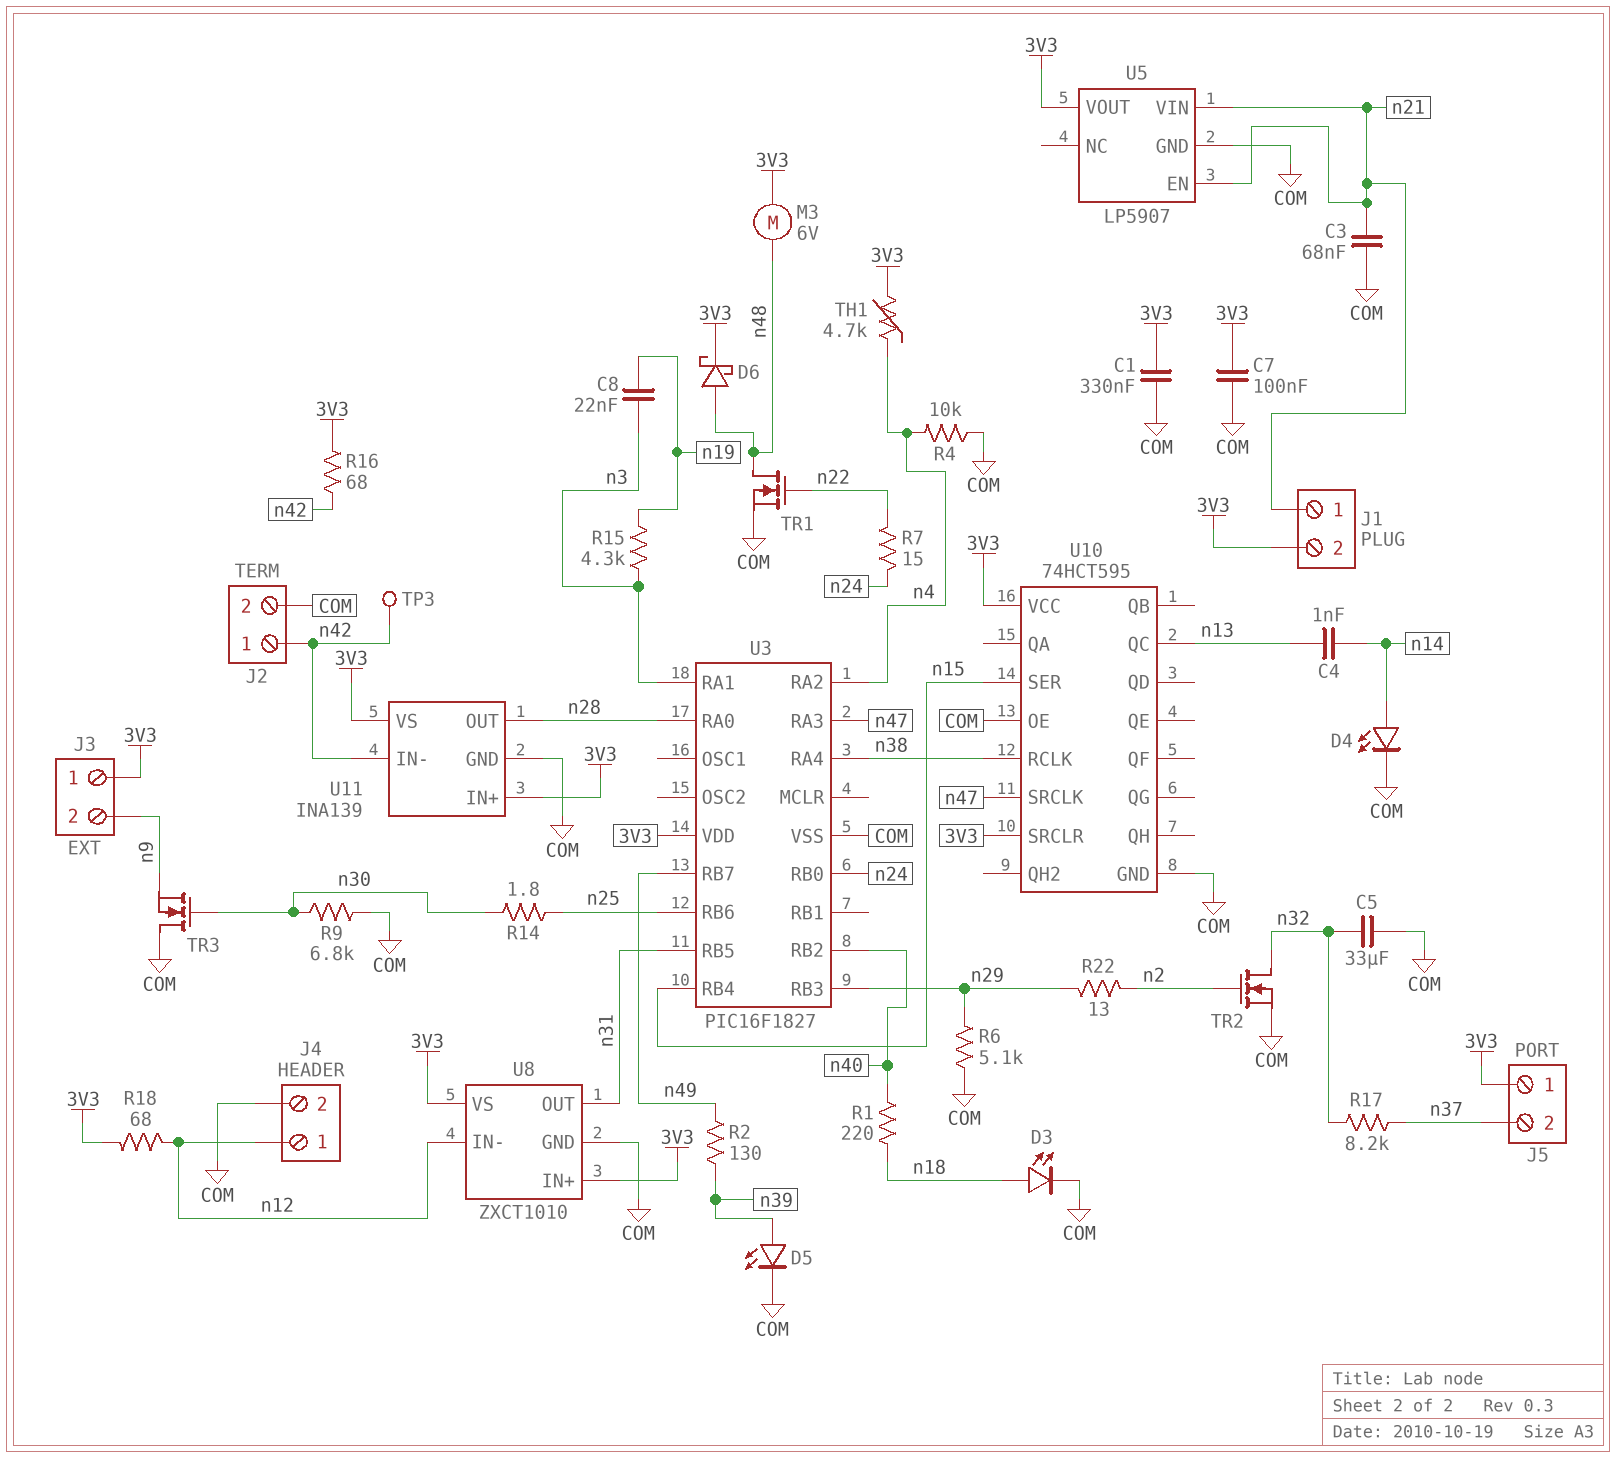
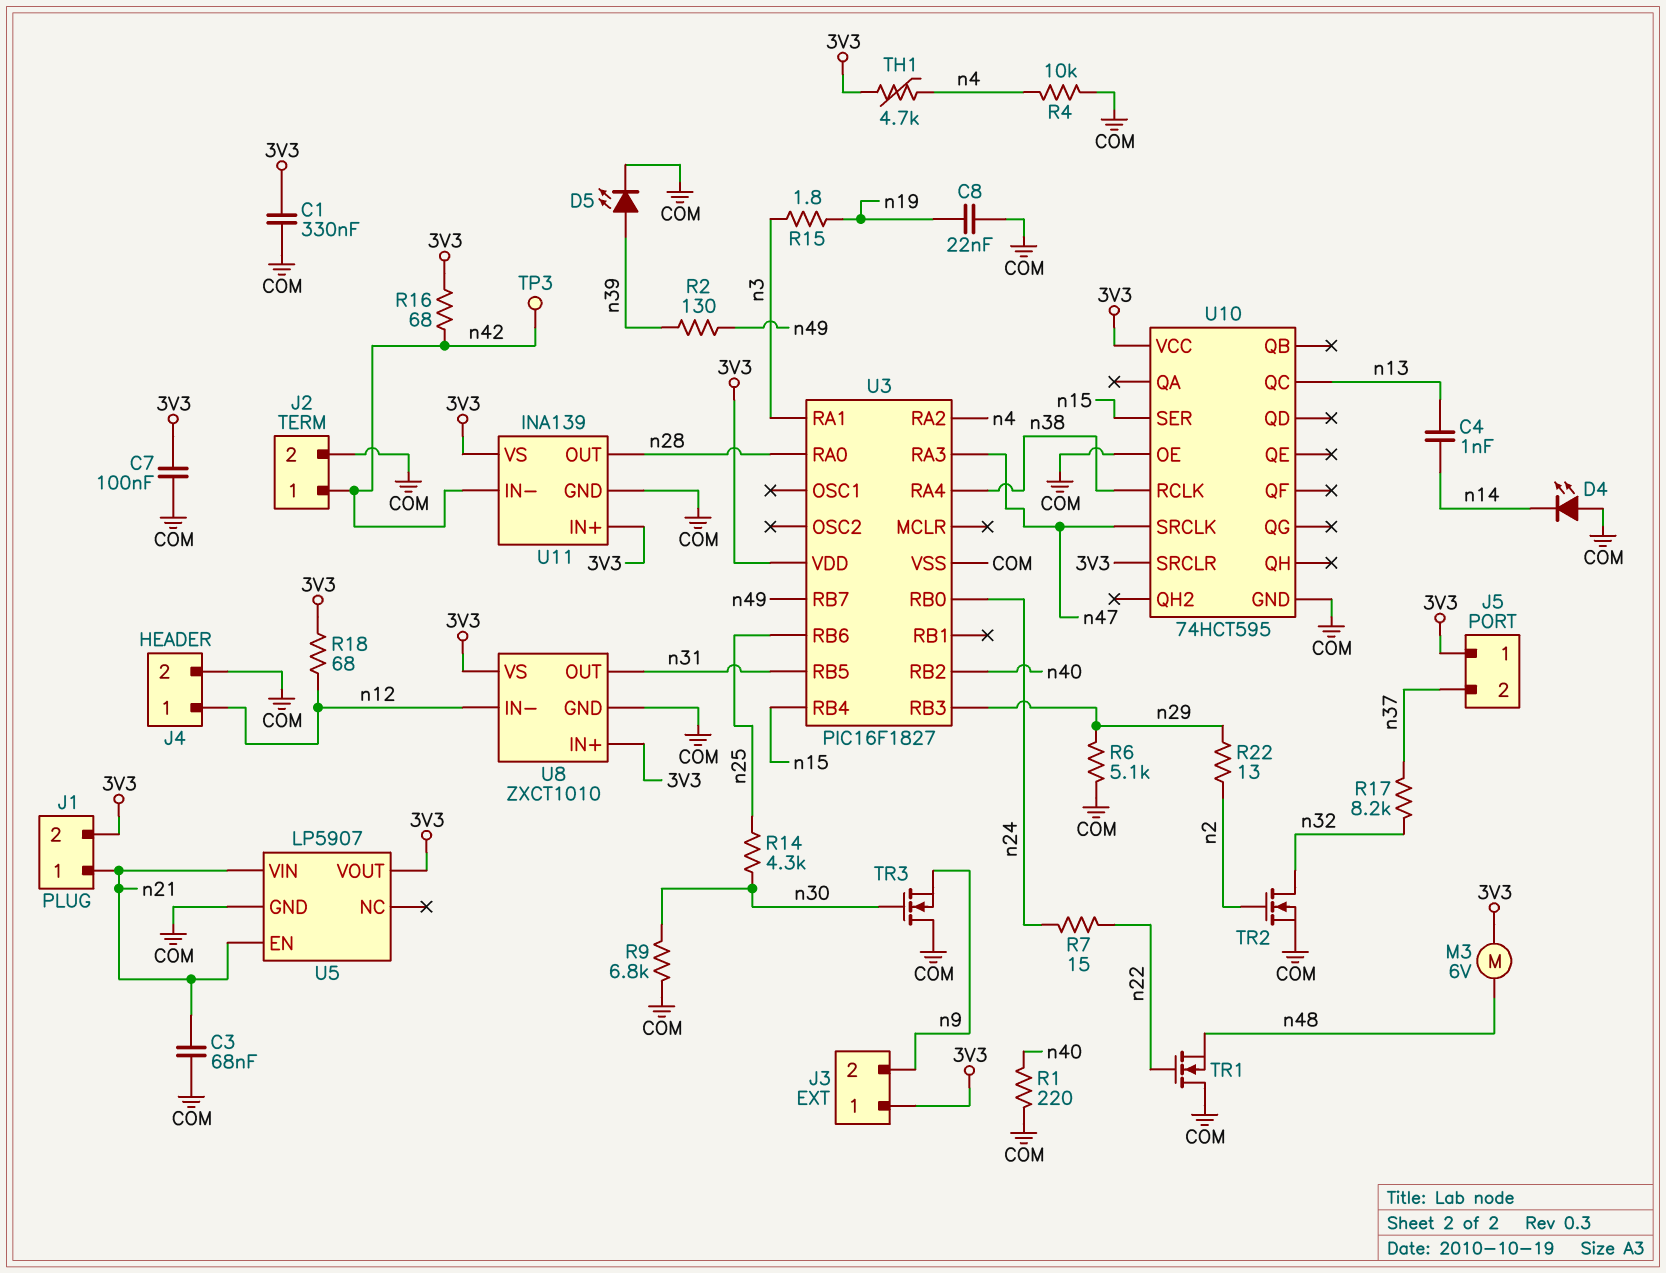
C5: 33uF (COM, n32) -> none
C8: 22nF (n3, n19) -> 22nF (COM, n19)
D3: LED (A n18, K COM) -> none
D4: LED (A n14, K COM) -> LED (A COM, K n14)
D6: schottky (A n48, K 3V3) -> none
R1: 220 (n18, n40) -> 220 (COM, n40)
R14: 1.8 (n25, n30) -> 4.3k (n25, n30)
R15: 4.3k (n3, n19) -> 1.8 (n3, n19)
TR1: NMOS (G n22, D n48, S COM) -> NMOS (G n22, D COM, S n48)

